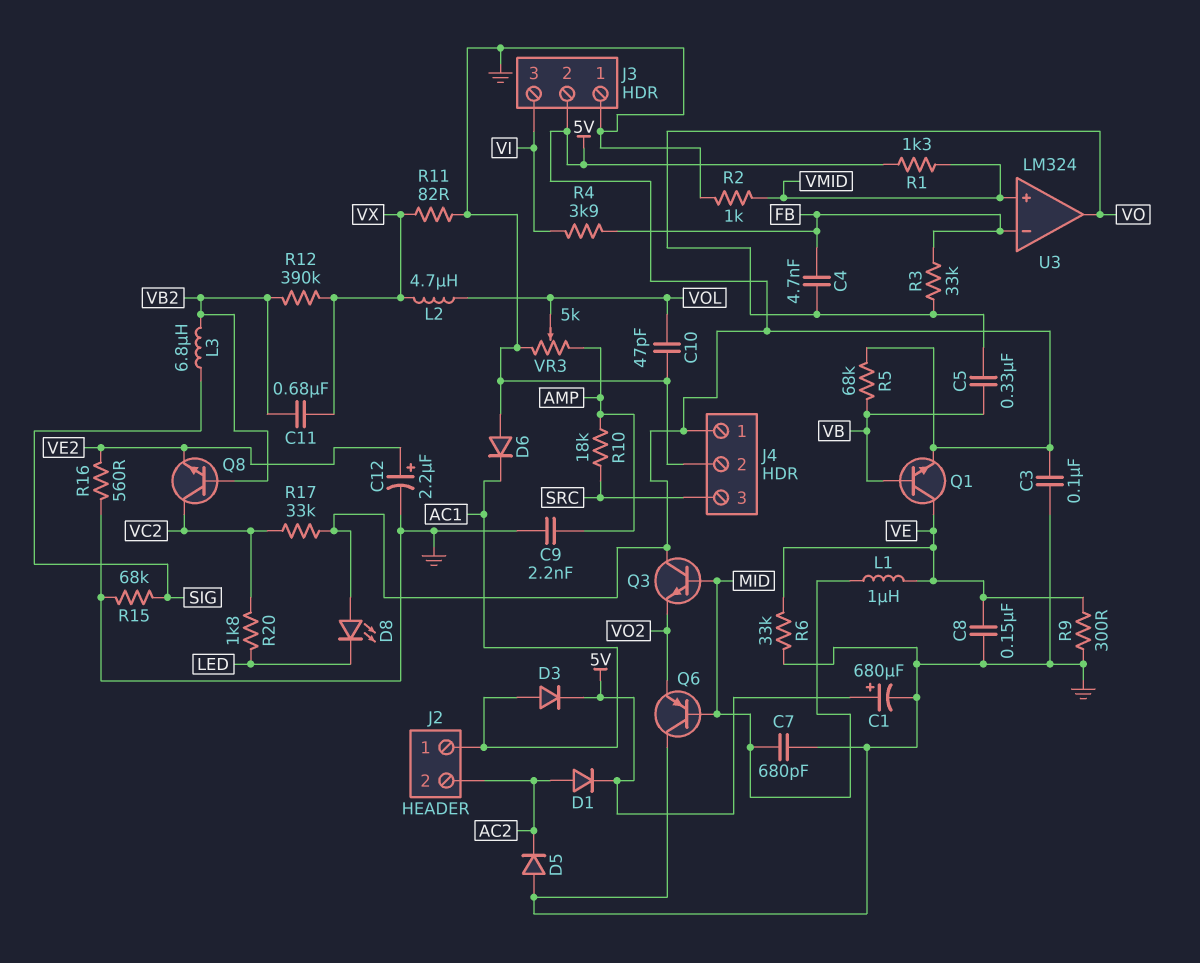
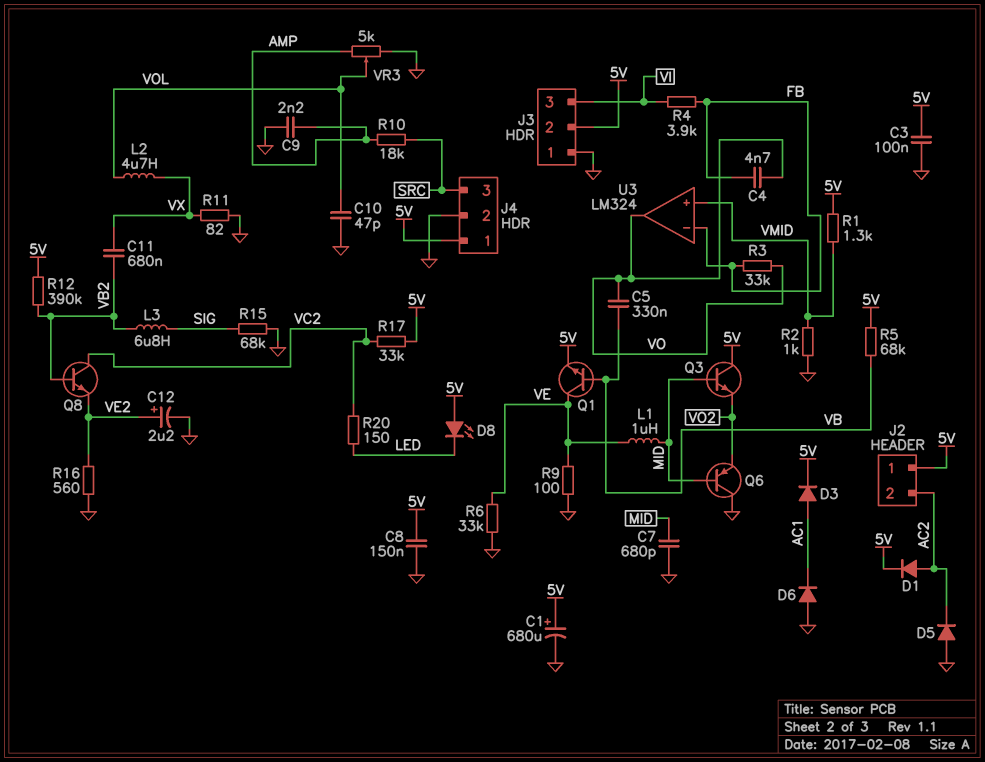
C8: 150nF (GND, VE) -> 150nF (5V, GND)
J2 pin 1: AC1 -> 5V
R9: 300 (GND, VE) -> 100 (GND, VE)
R12: 390k (VB2, VX) -> 390k (5V, VB2)
R20: 1.8k (LED, VC2) -> 150 (LED, VC2)

